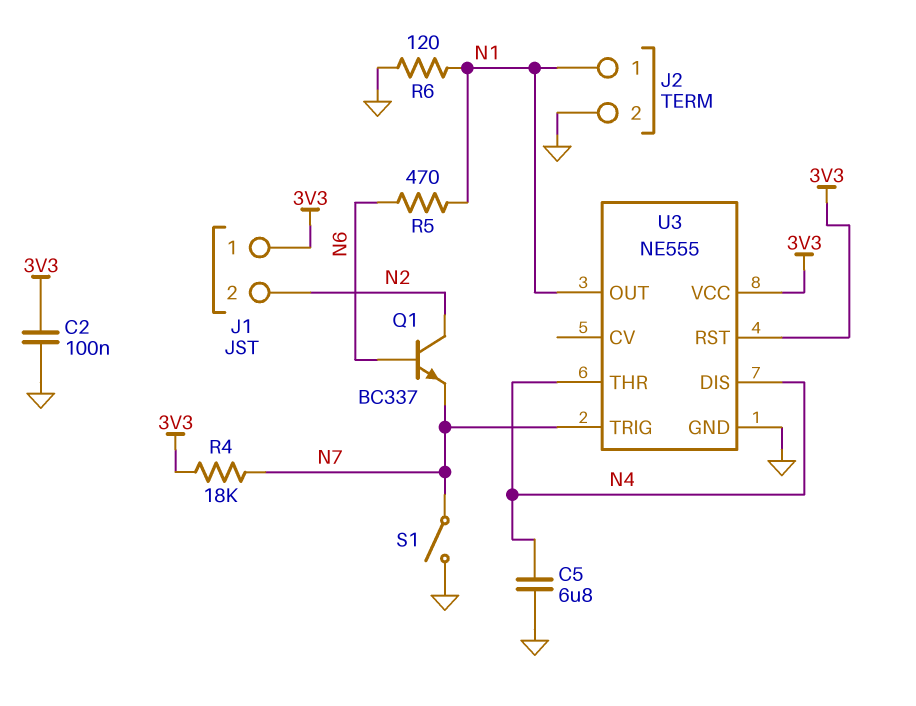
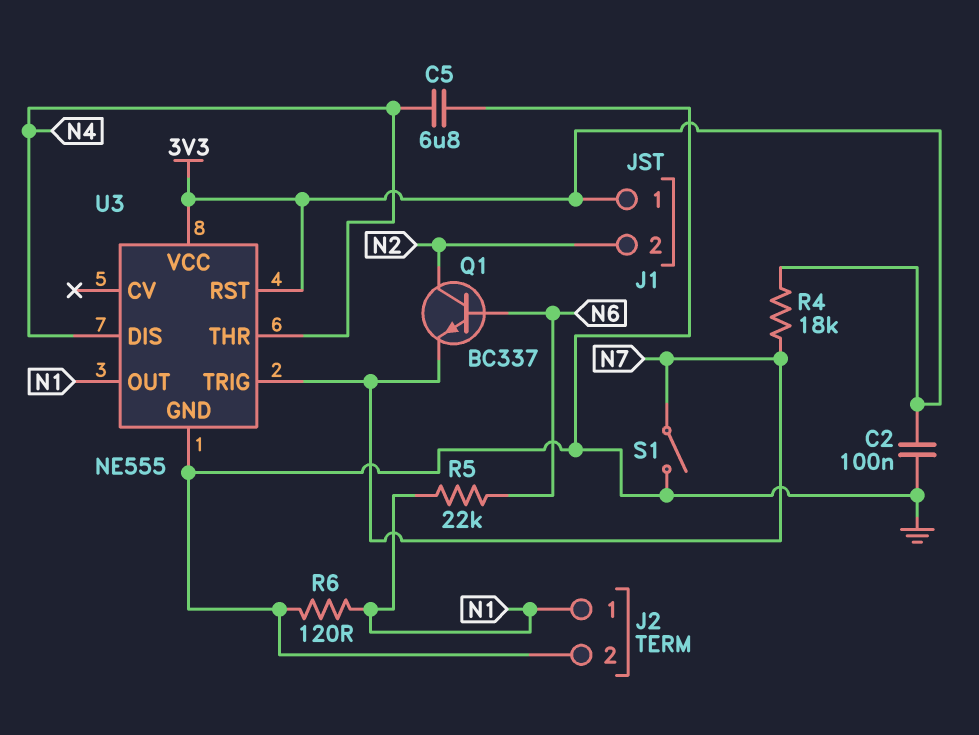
R5: 470 (N1, N6) -> 22k (N1, N6)

